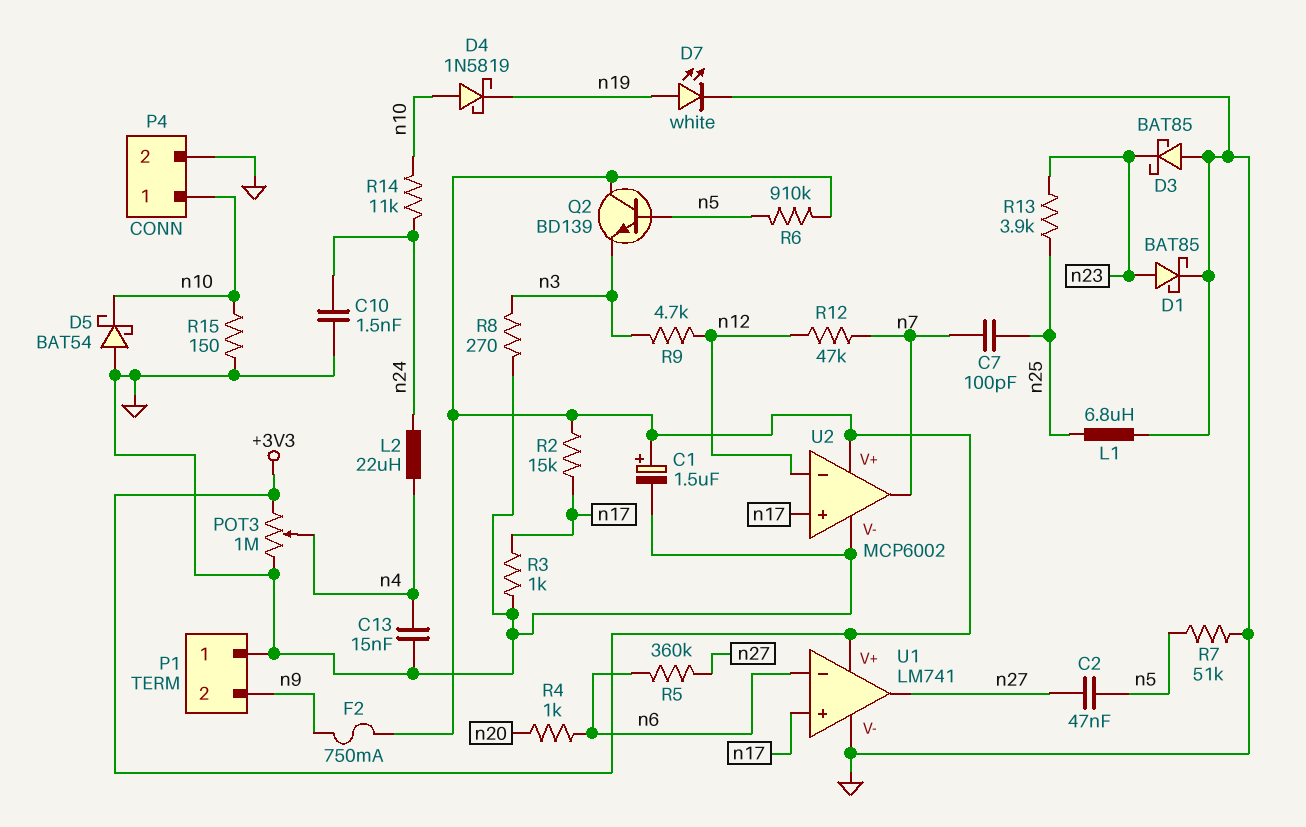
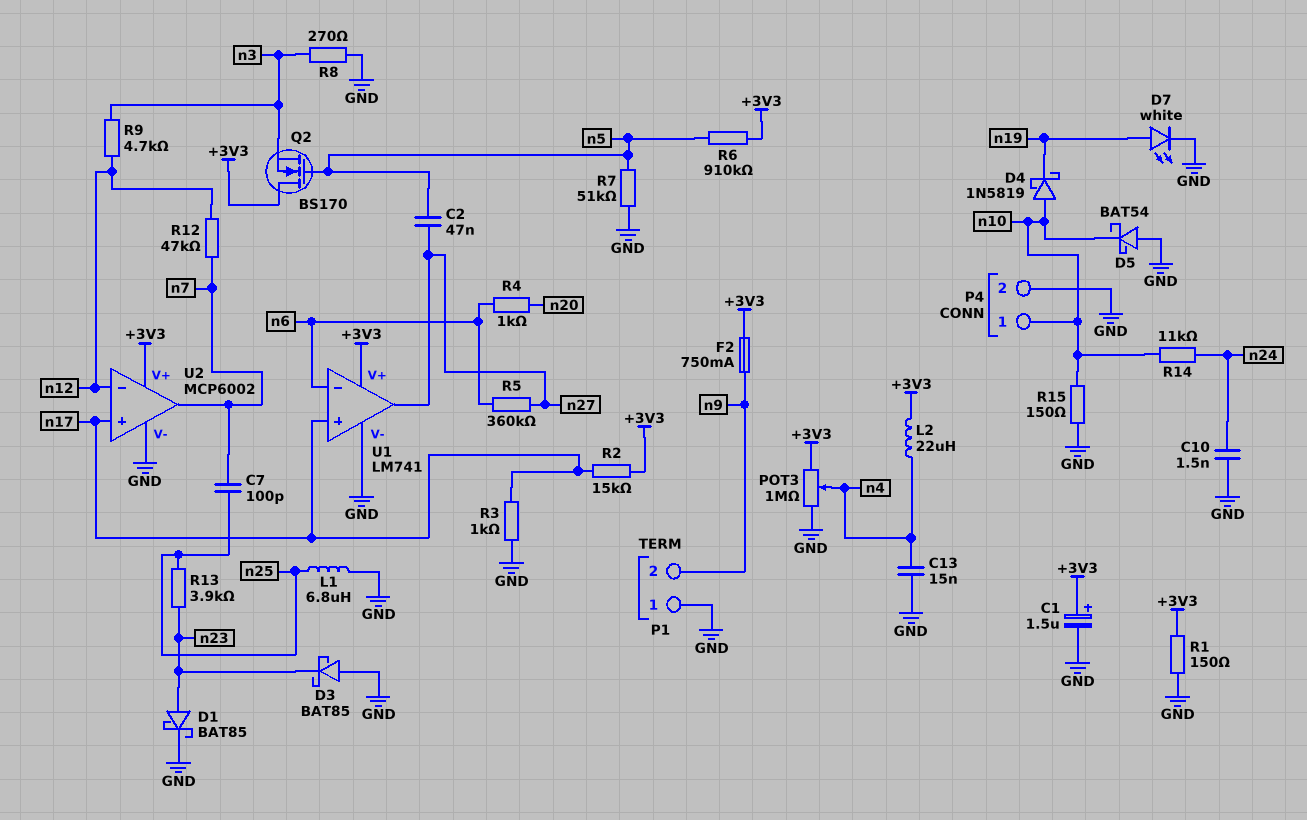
L2: 22uH (n4, n24) -> 22uH (+3V3, n4)
Q2: NPN BD139 (B n5, C +3V3, E n3) -> NMOS BS170 (G n5, D +3V3, S n3)
R1: none -> 150 (+3V3, GND)

